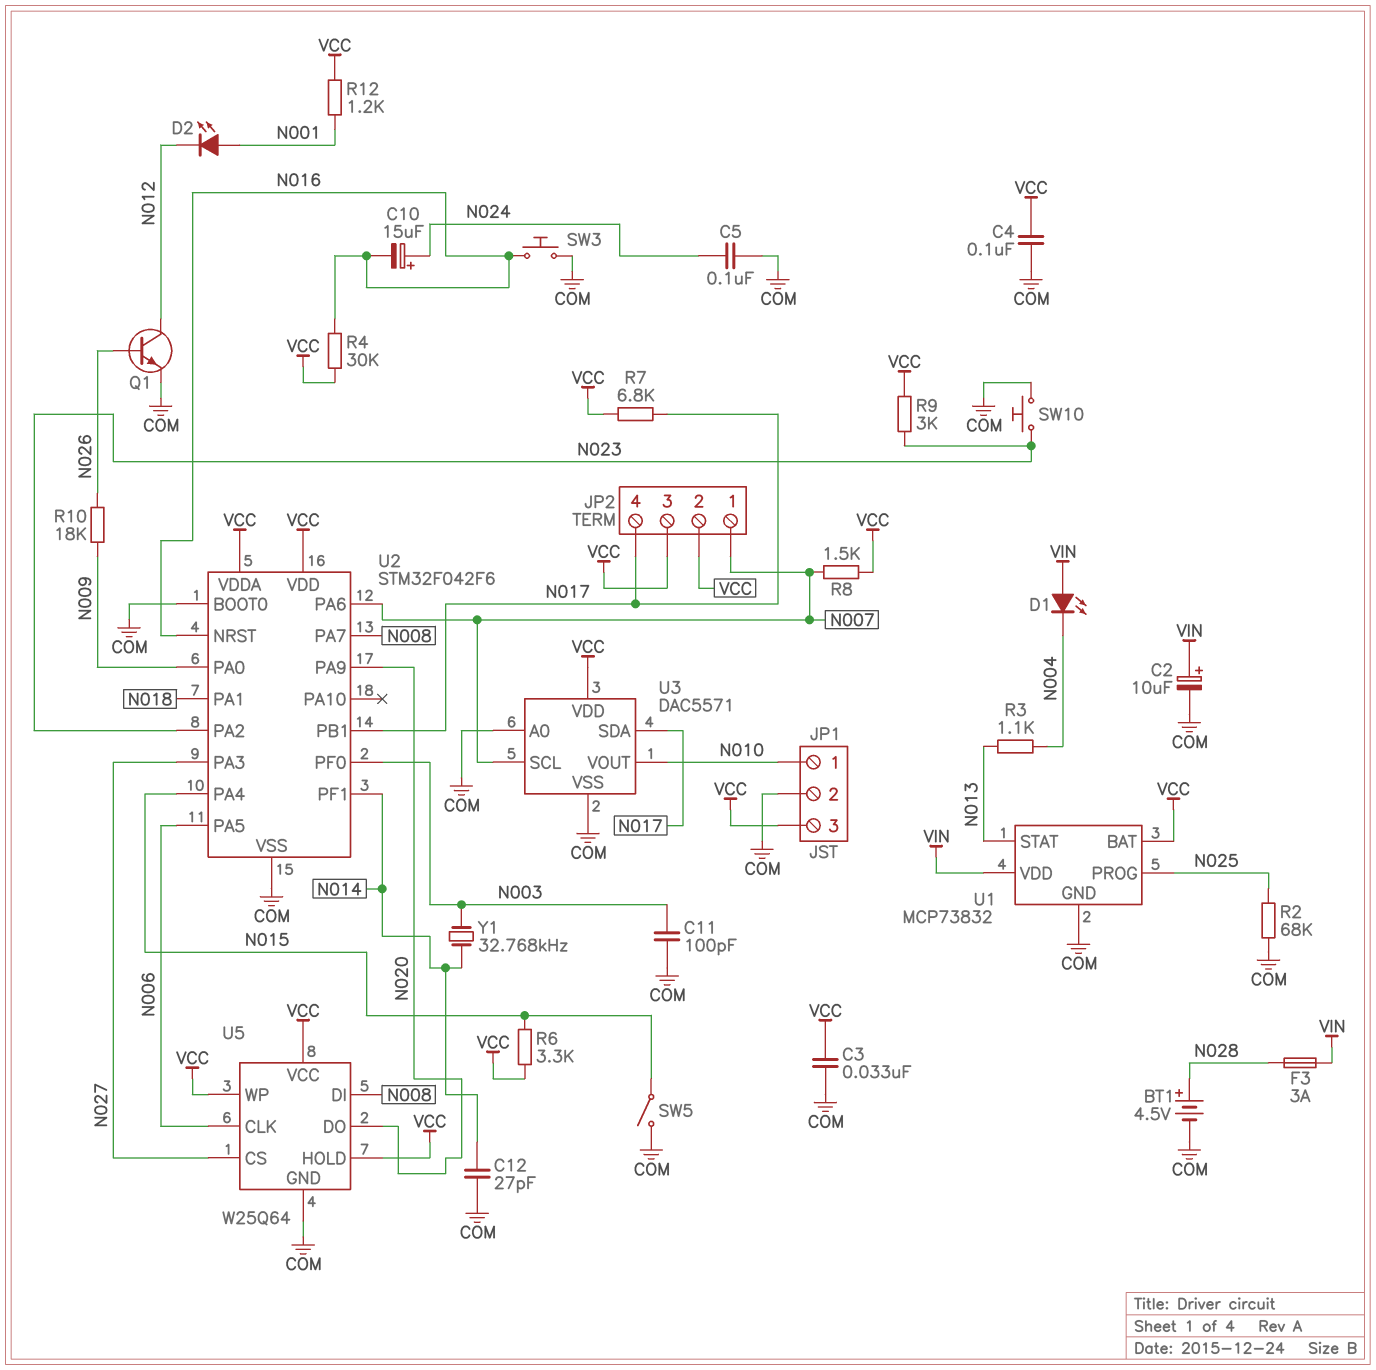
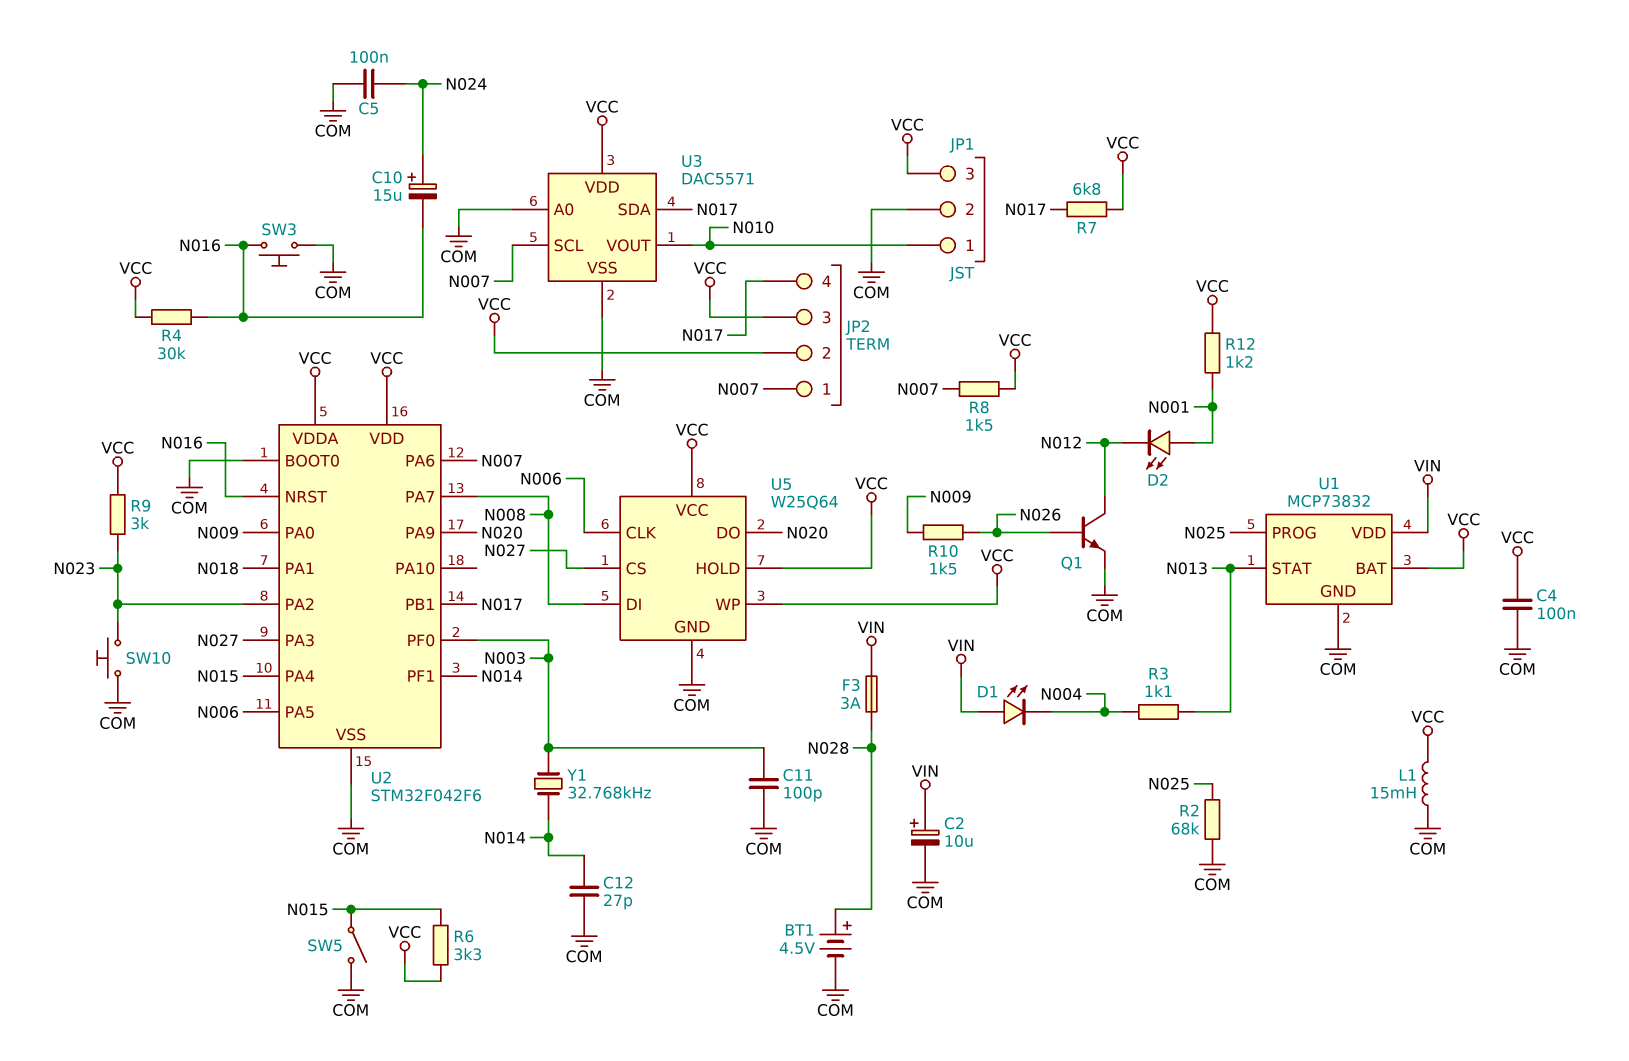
C3: 33nF (COM, VCC) -> none
L1: none -> 15mH (COM, VCC)
R10: 18k (N009, N026) -> 1.5k (N009, N026)

